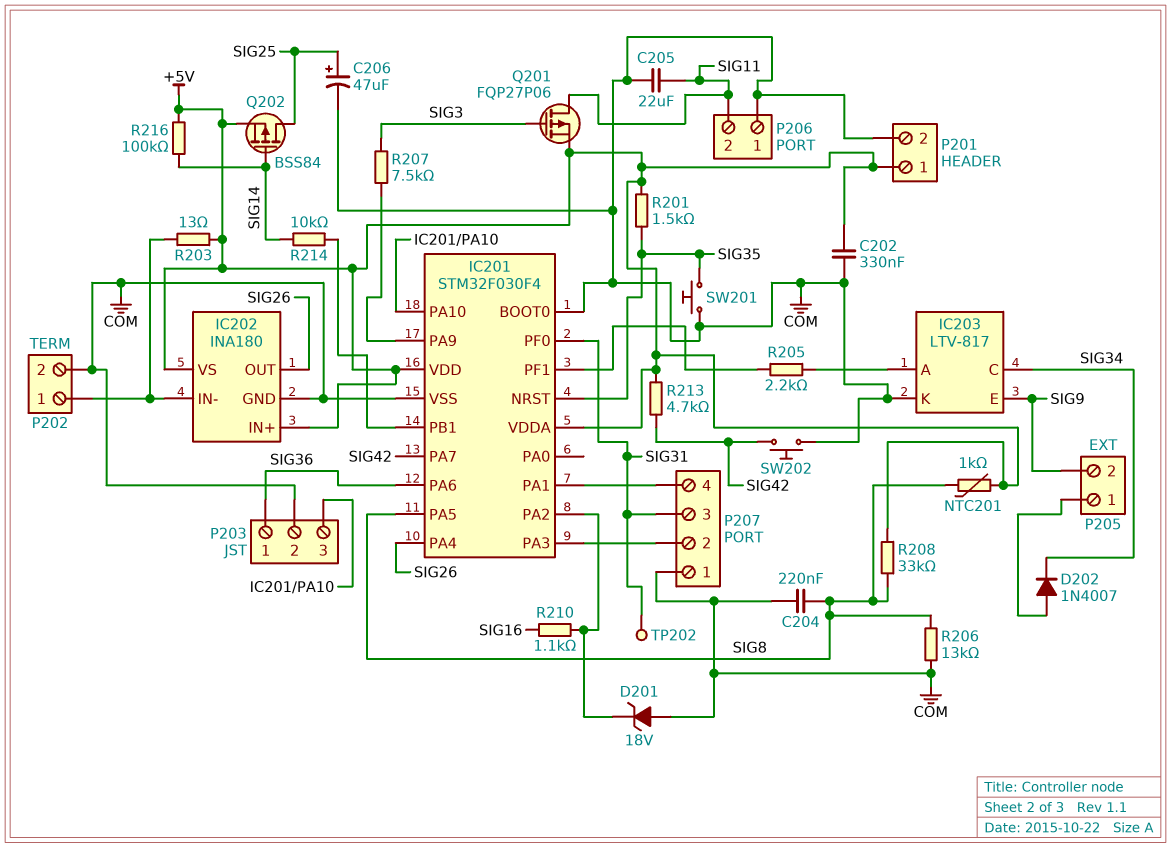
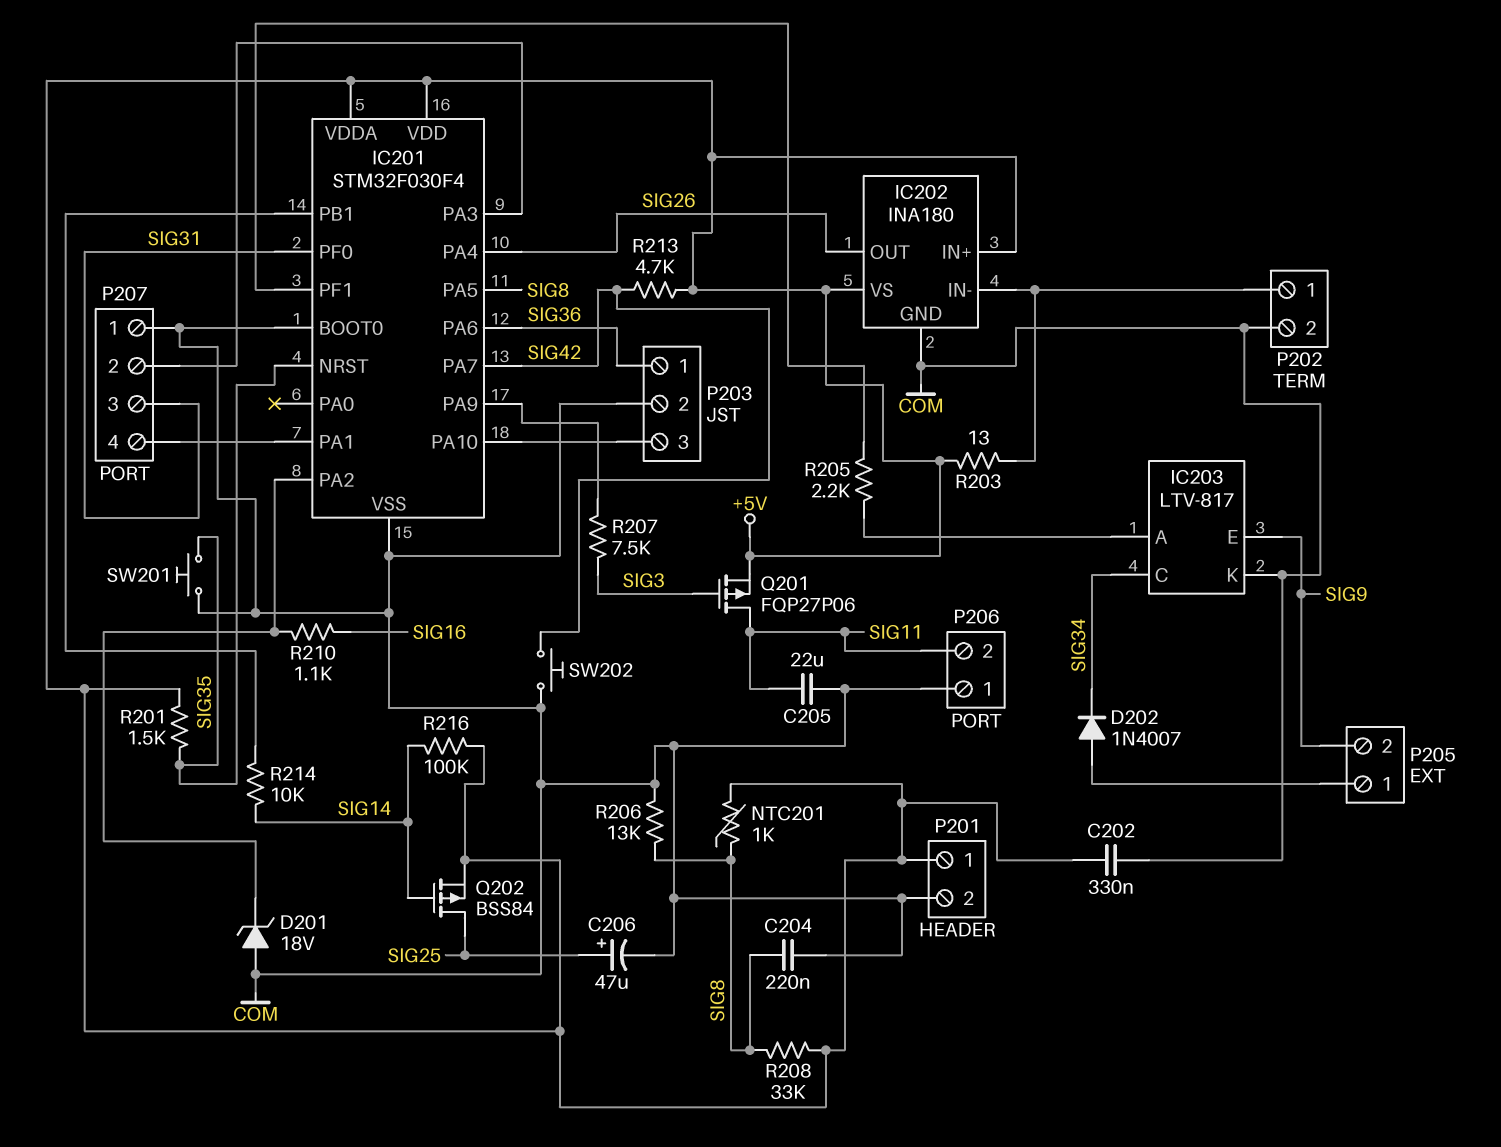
TP202: test point (SIG31) -> none

